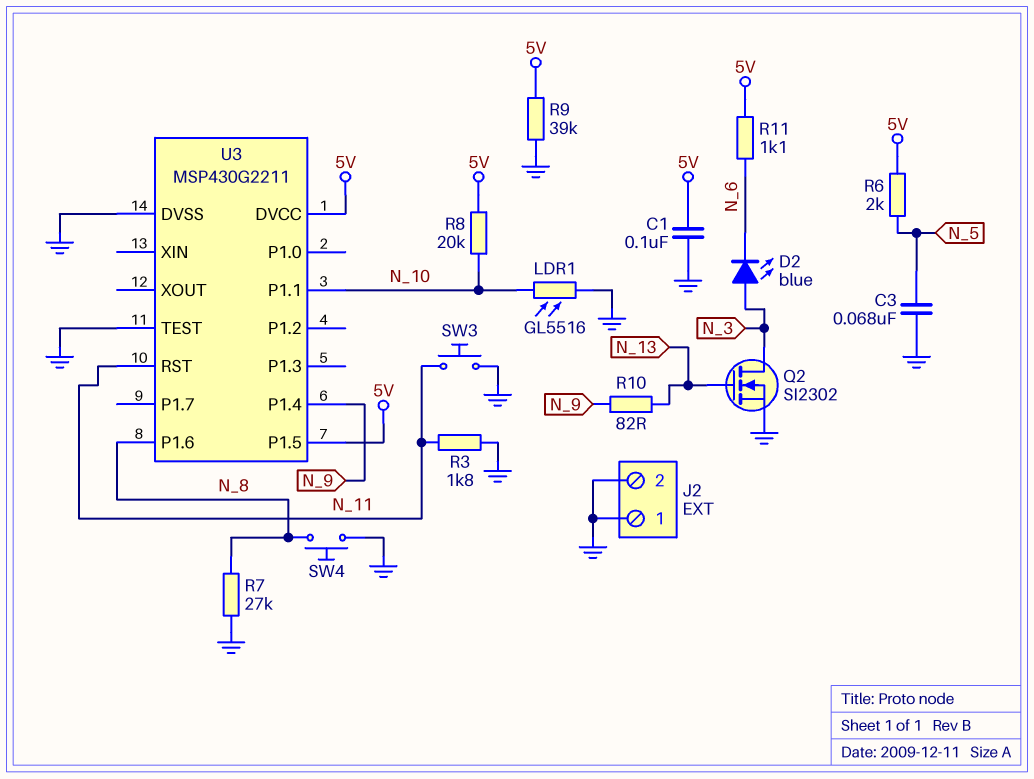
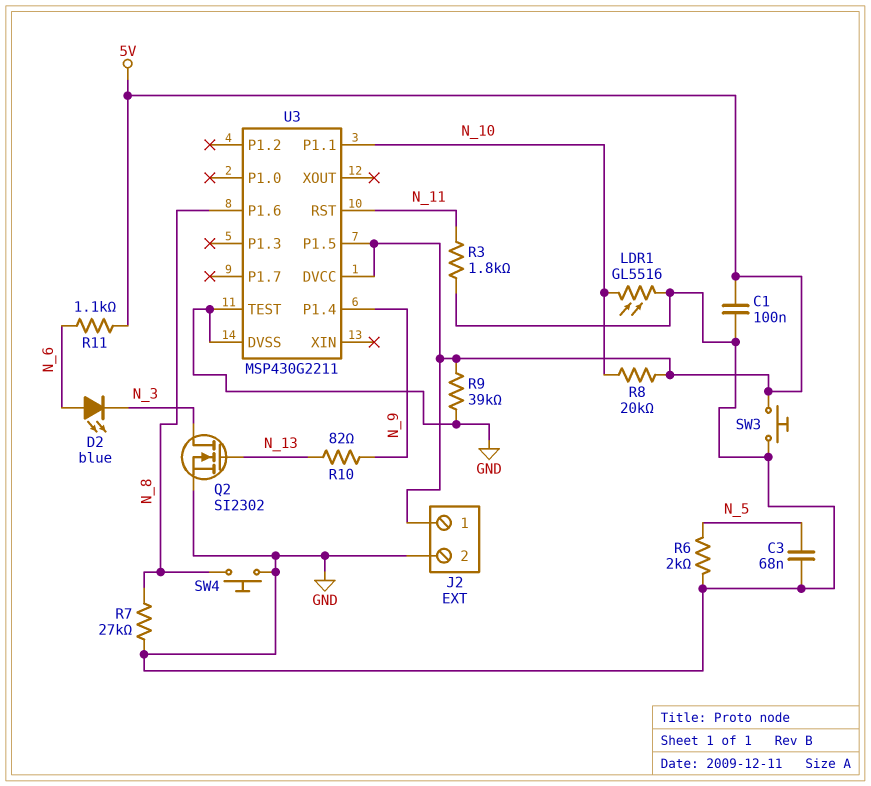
D2: LED blue (A N_3, K N_6) -> LED blue (A N_6, K N_3)
J2 pin 1: GND -> 5V
R6: 2k (5V, N_5) -> 2k (GND, N_5)
SW3: button (GND, N_11) -> button (5V, GND)

